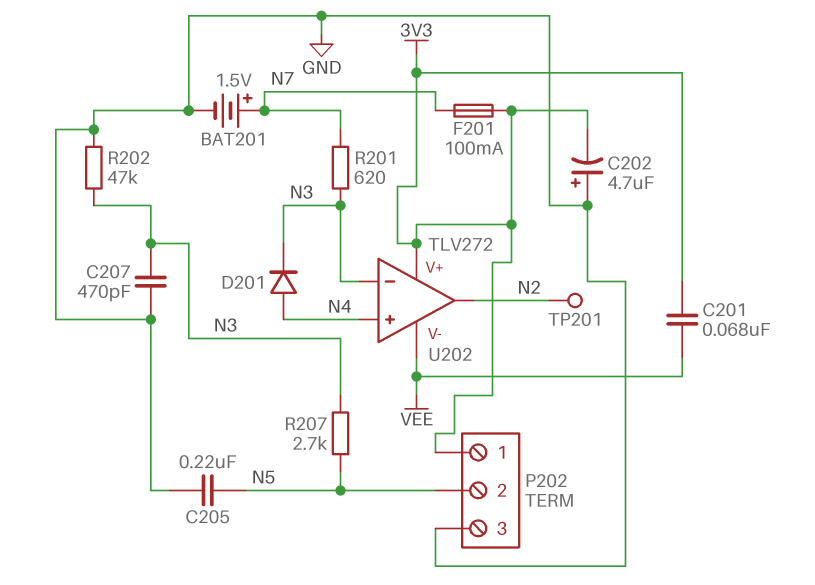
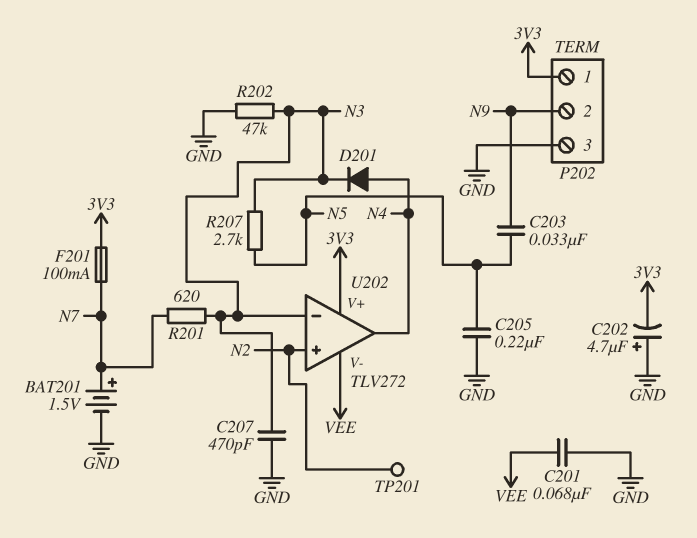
C201: 68nF (3V3, VEE) -> 68nF (GND, VEE)
C203: none -> 33nF (N5, N9)
P202 pin 2: N5 -> N9
U202 pin in+: N4 -> N2
U202 pin out: N2 -> N4

